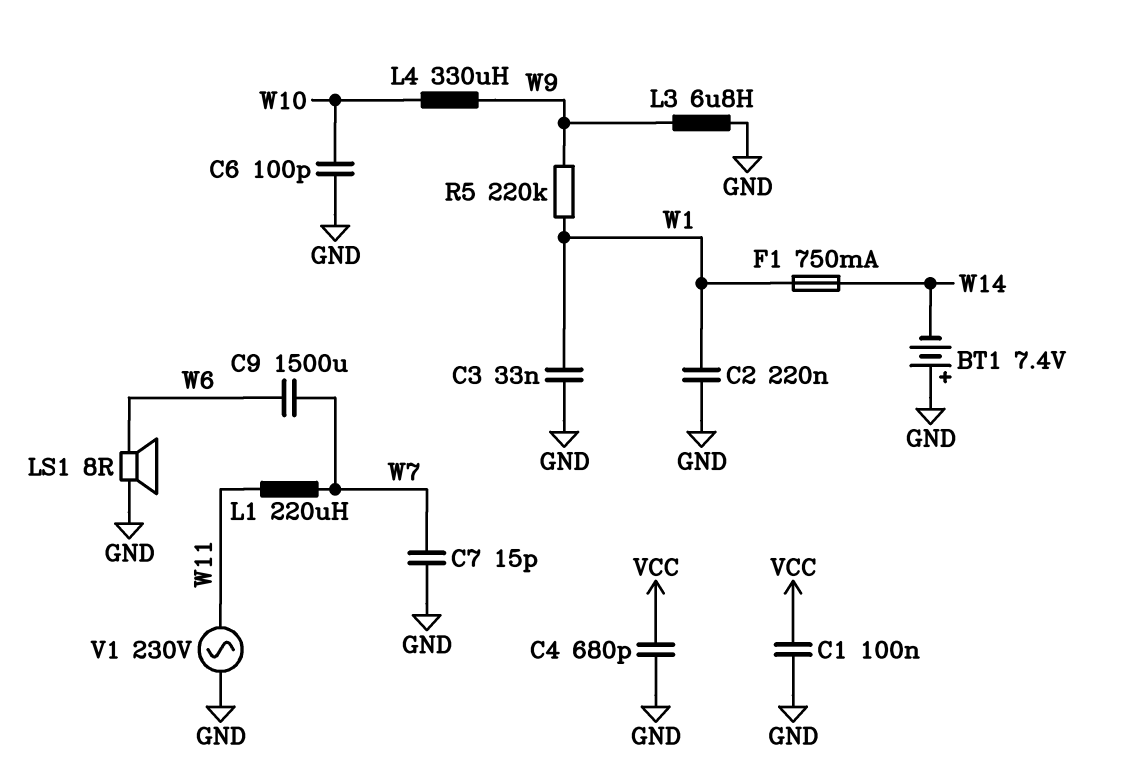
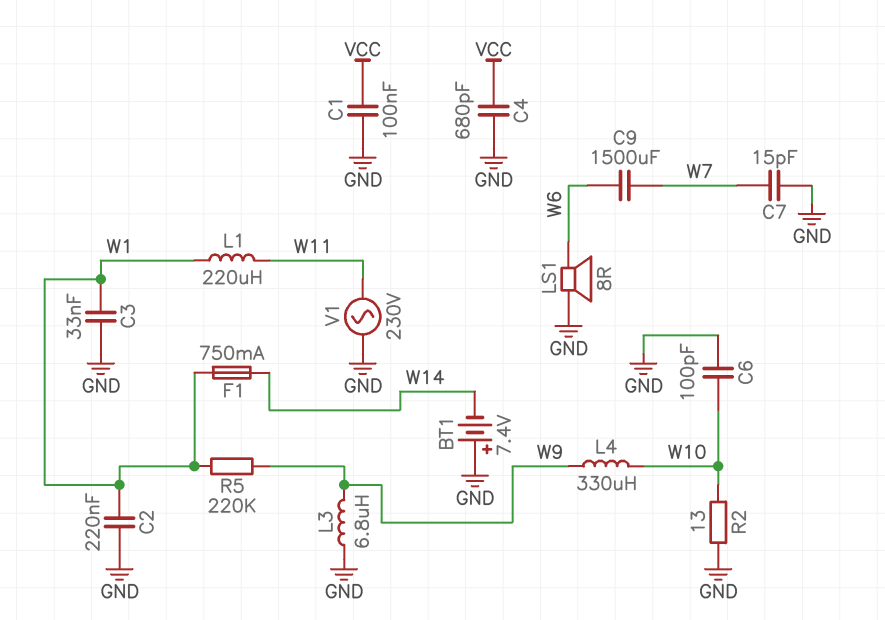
L1: 220uH (W7, W11) -> 220uH (W1, W11)
R2: none -> 13 (GND, W10)

